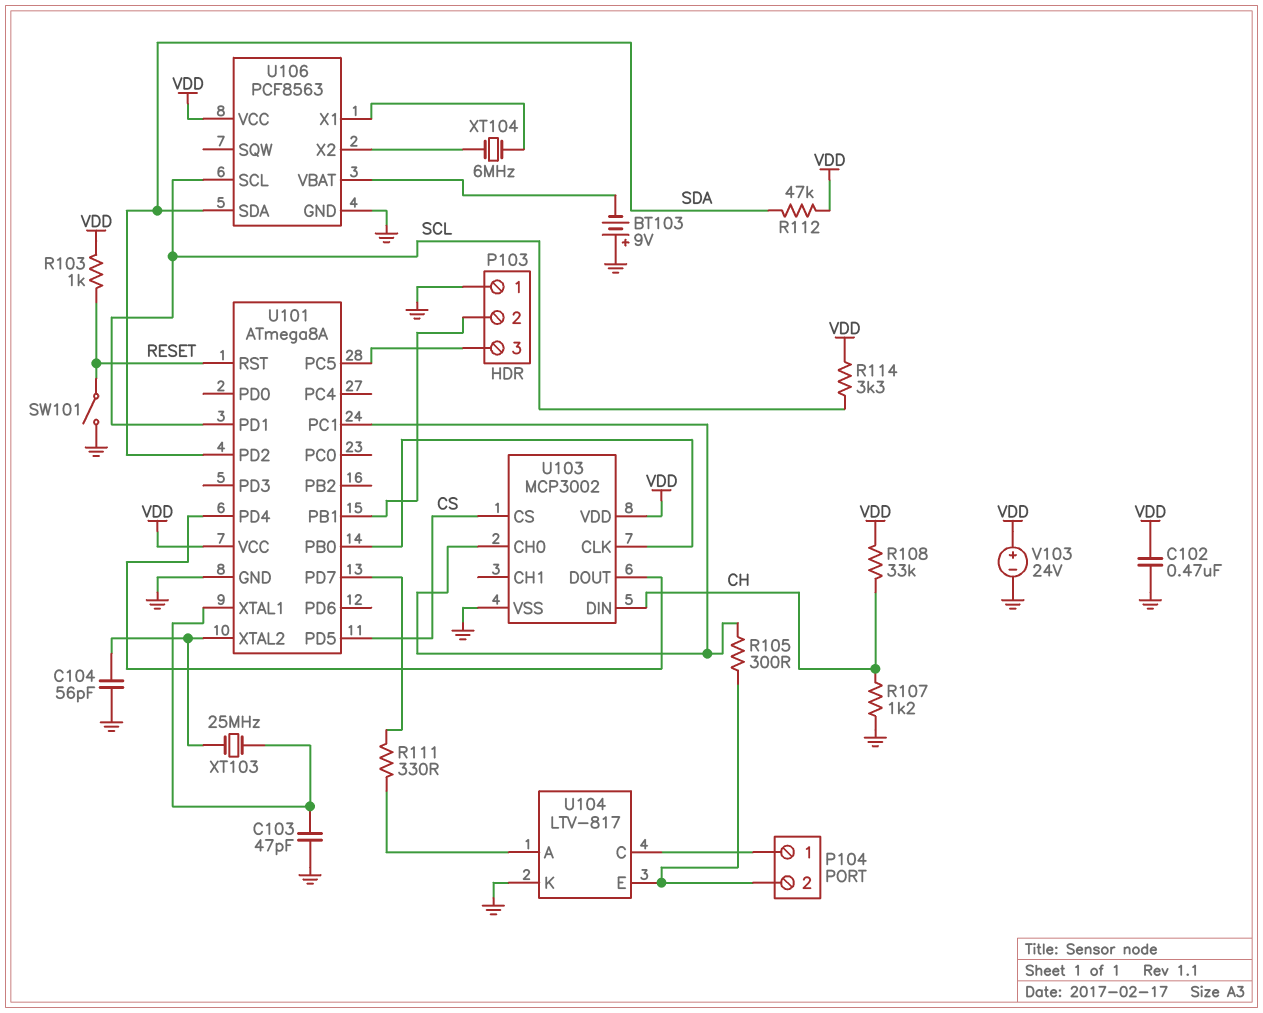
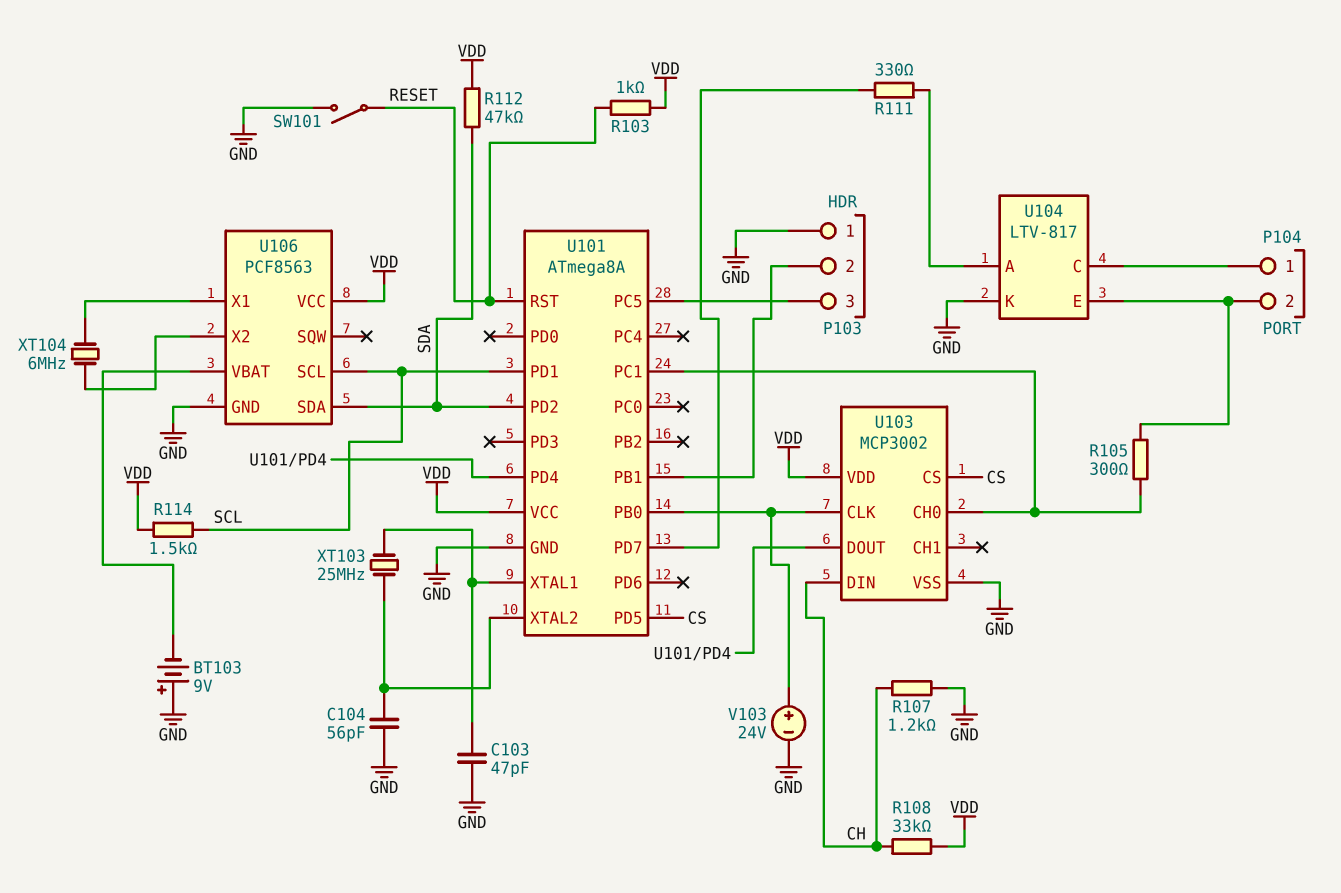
C102: 470nF (GND, VDD) -> none
R114: 3.3k (SCL, VDD) -> 1.5k (SCL, VDD)
V103: 24V (plus VDD, minus GND) -> 24V (plus U101/PB0, minus GND)

